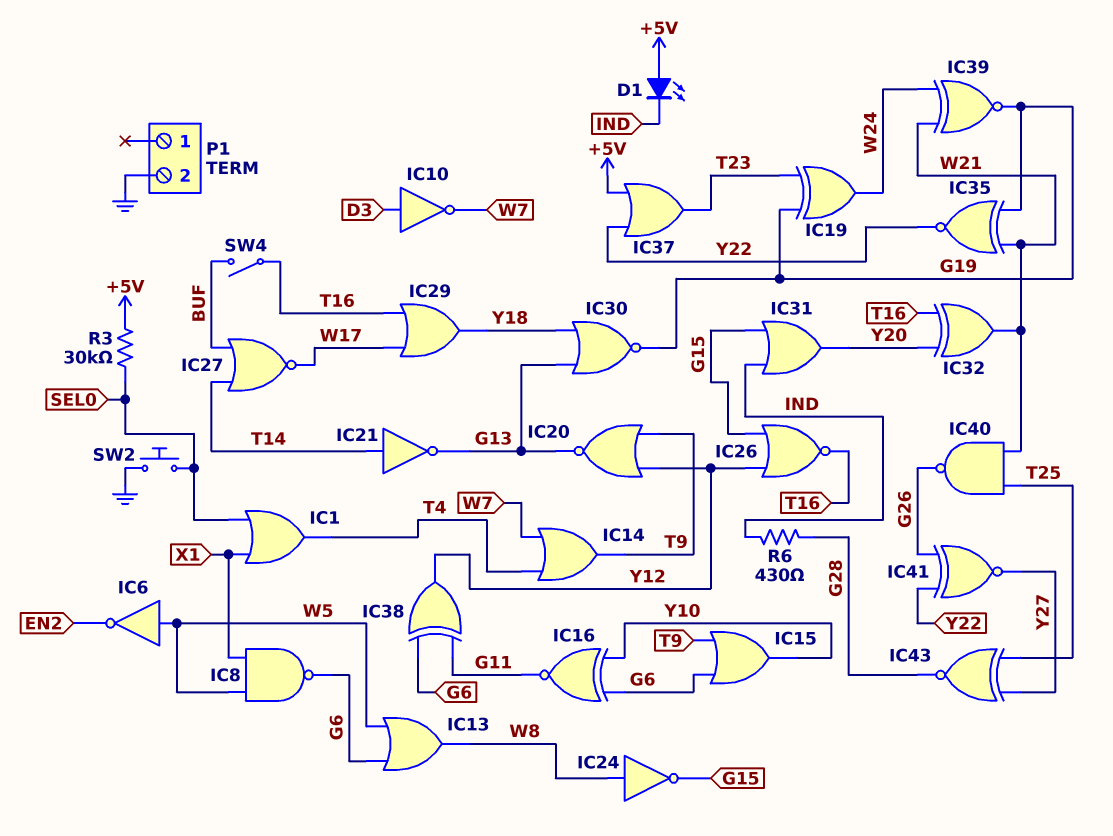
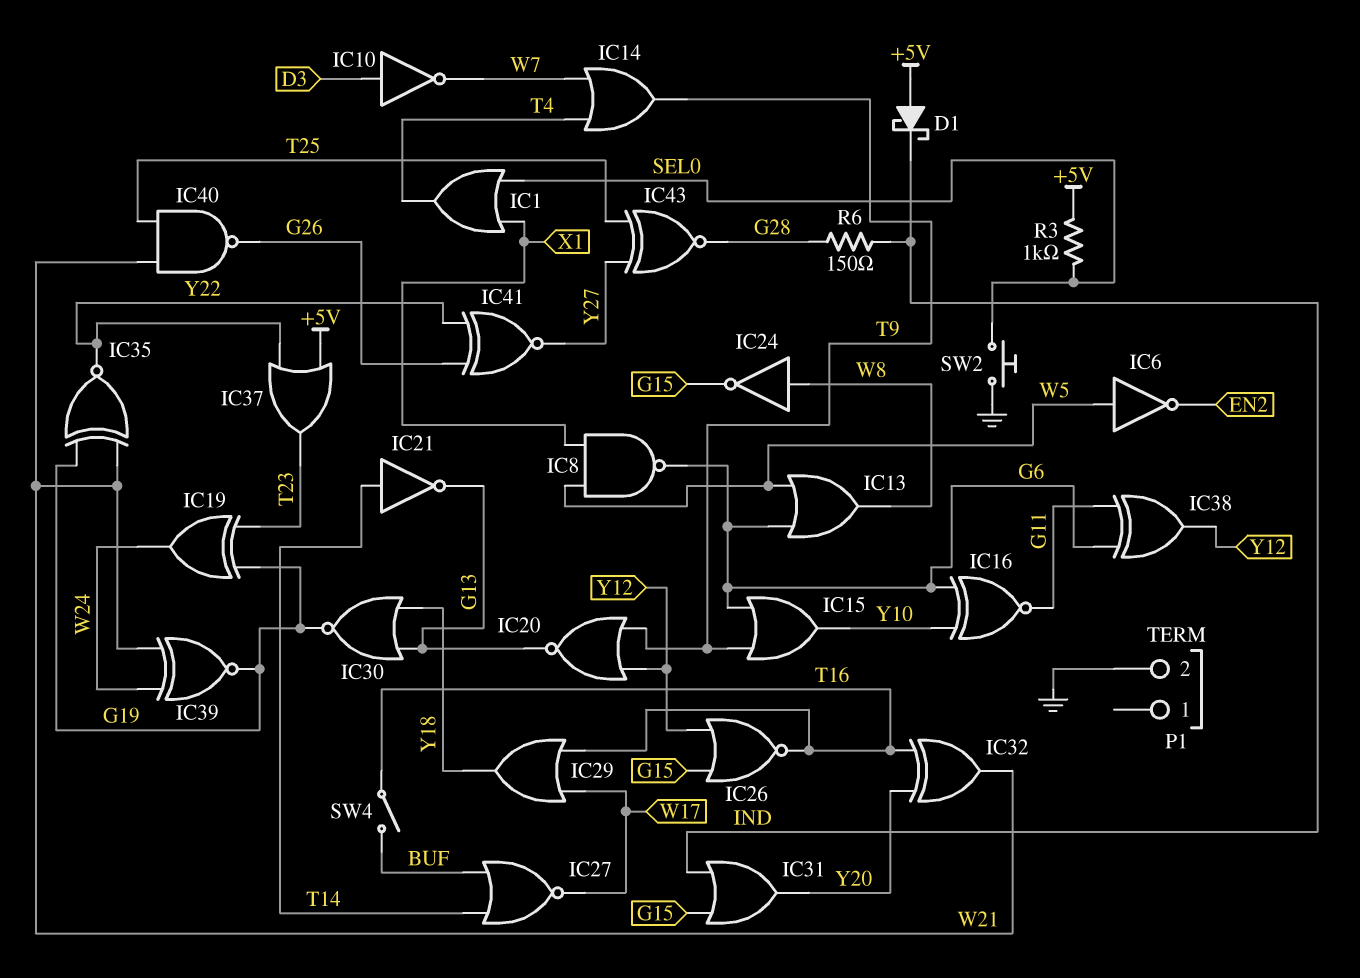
D1: LED (A +5V, K IND) -> schottky (A +5V, K IND)
R3: 30k (+5V, SEL0) -> 1k (+5V, SEL0)
R6: 430 (G28, IND) -> 150 (G28, IND)

